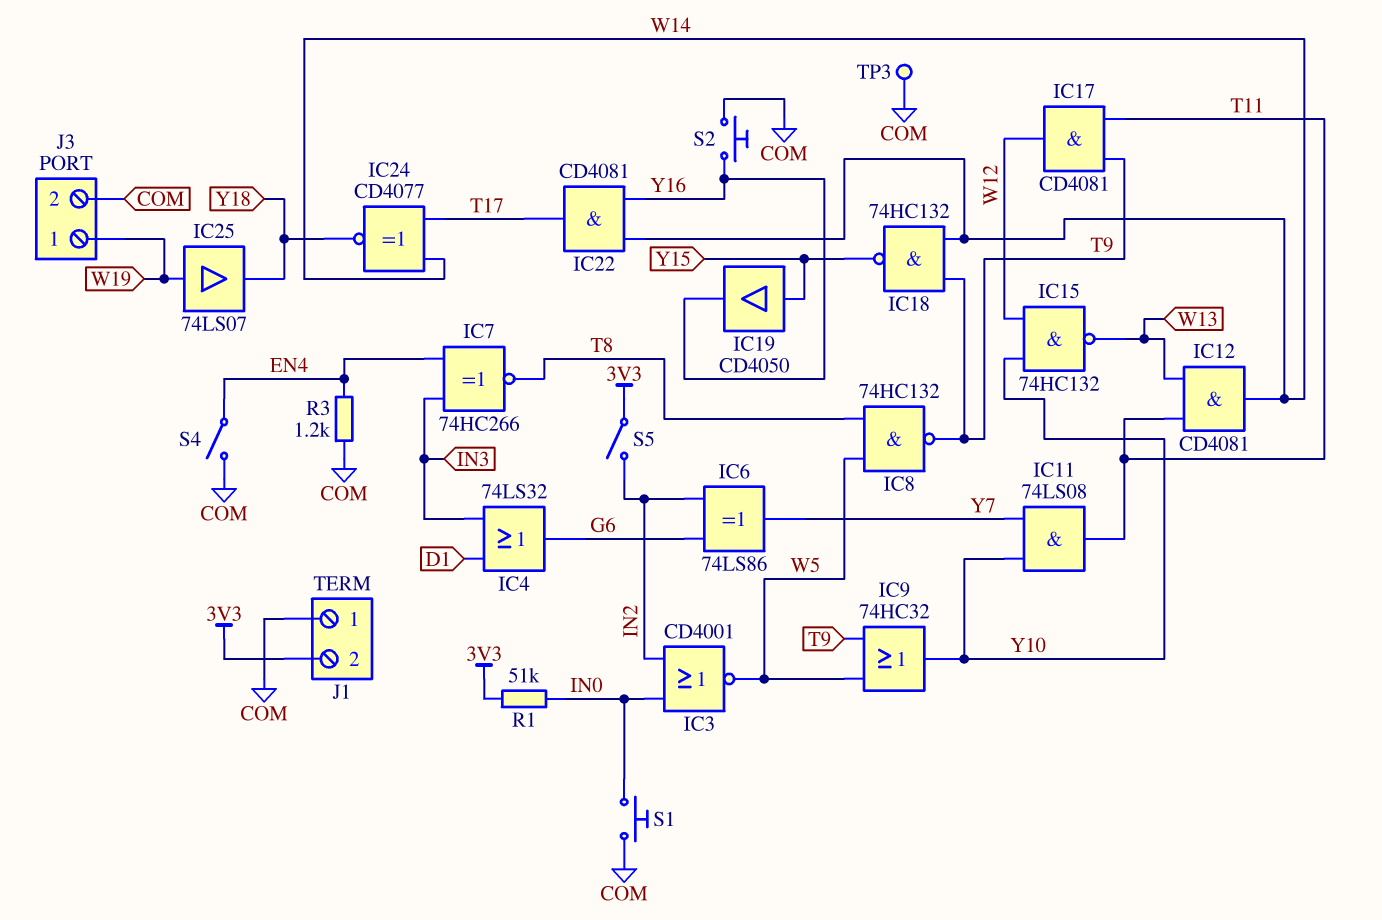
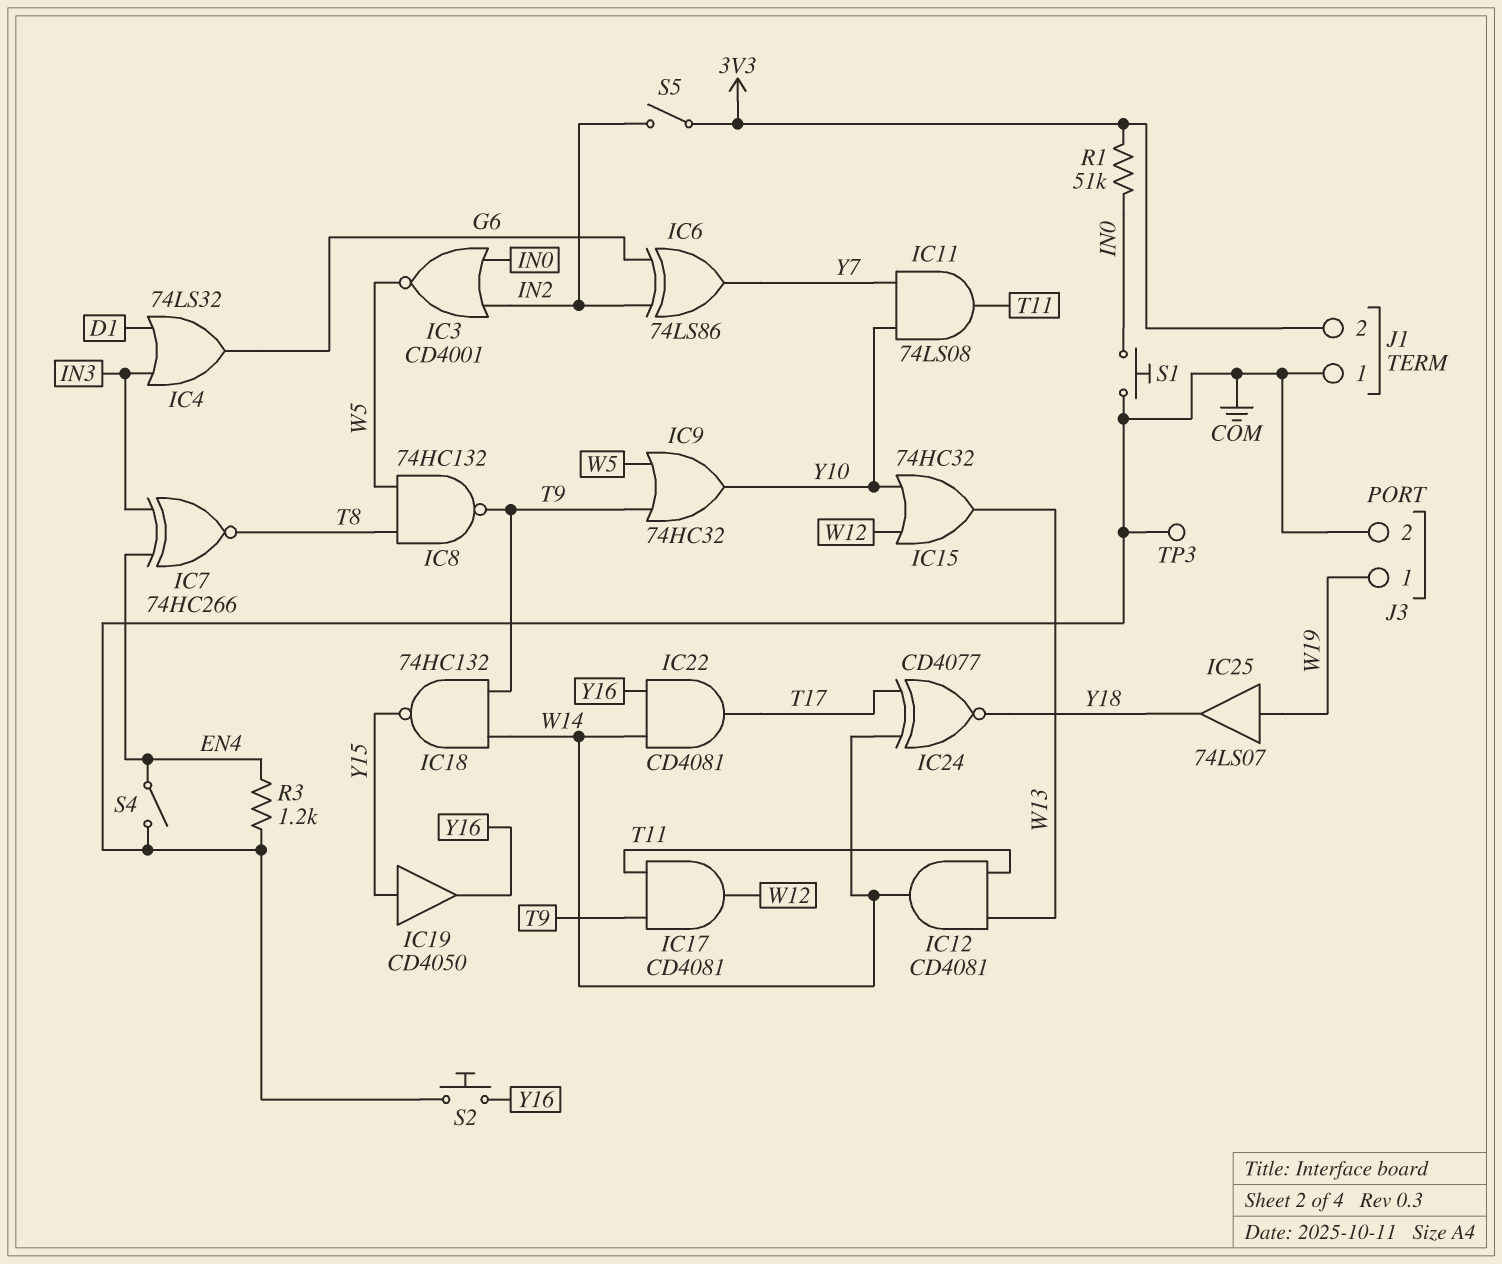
IC15: NAND 74HC132 (in W12, in Y10, out W13) -> OR 74HC32 (in W12, in Y10, out W13)

